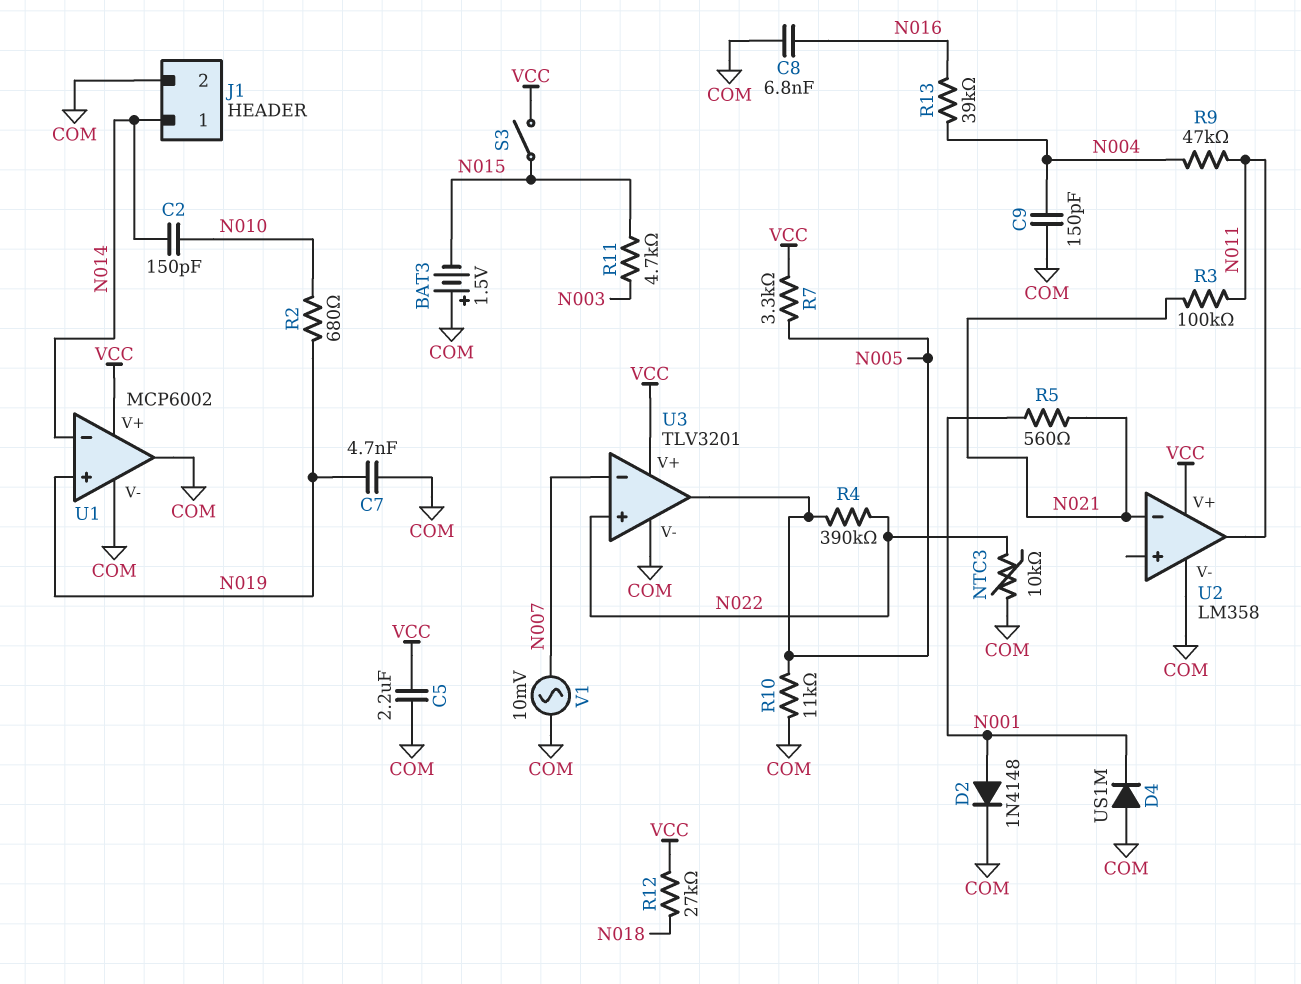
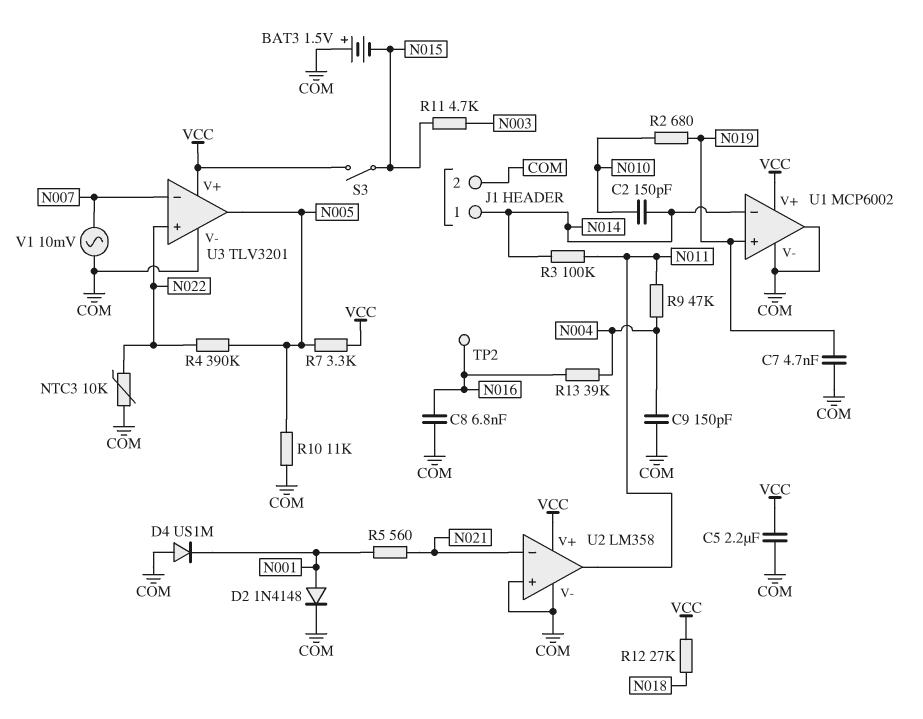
R3: 100k (N011, N021) -> 100k (N011, N014)
TP2: none -> test point (N016)
U2 pin in+: none -> COM

